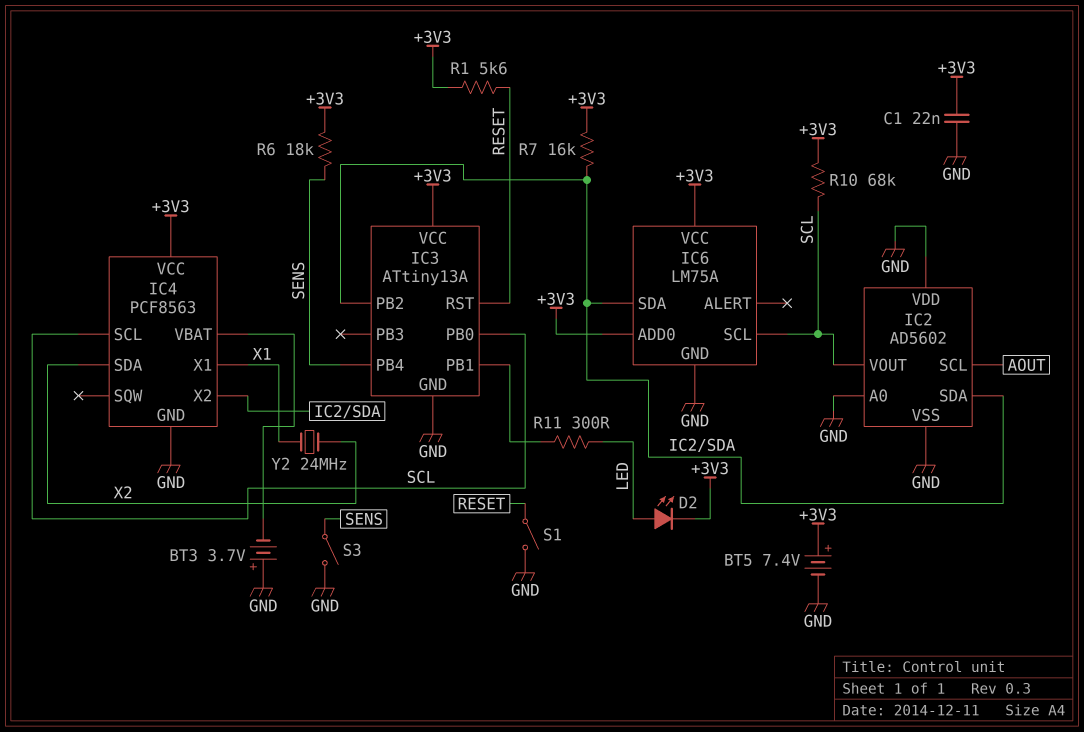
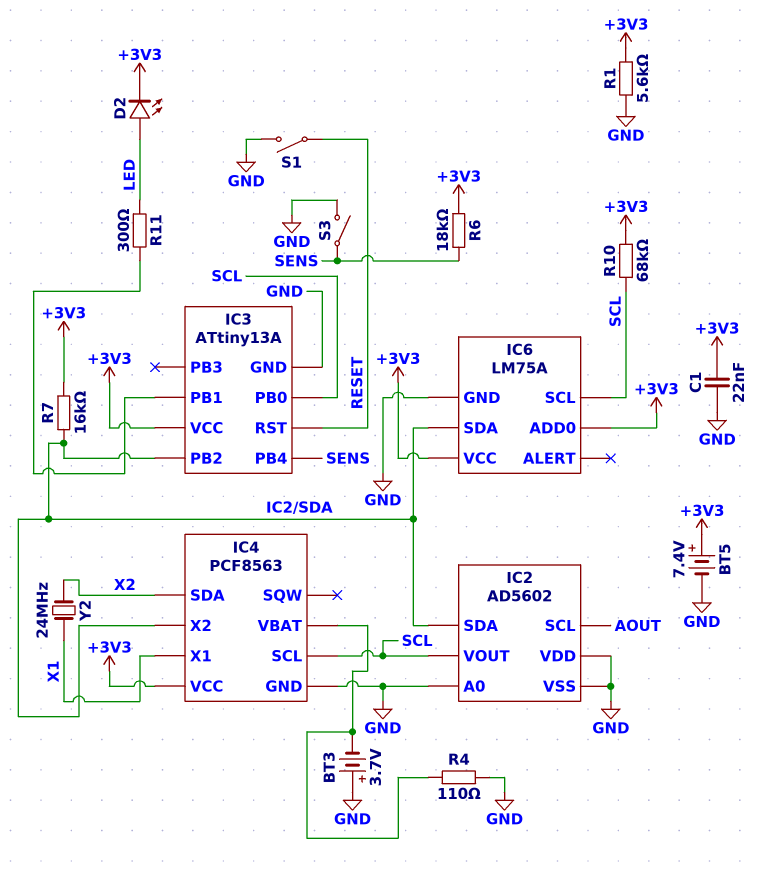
R1: 5.6k (+3V3, RESET) -> 5.6k (+3V3, GND)
R4: none -> 110 (GND, IC4/VBAT)

